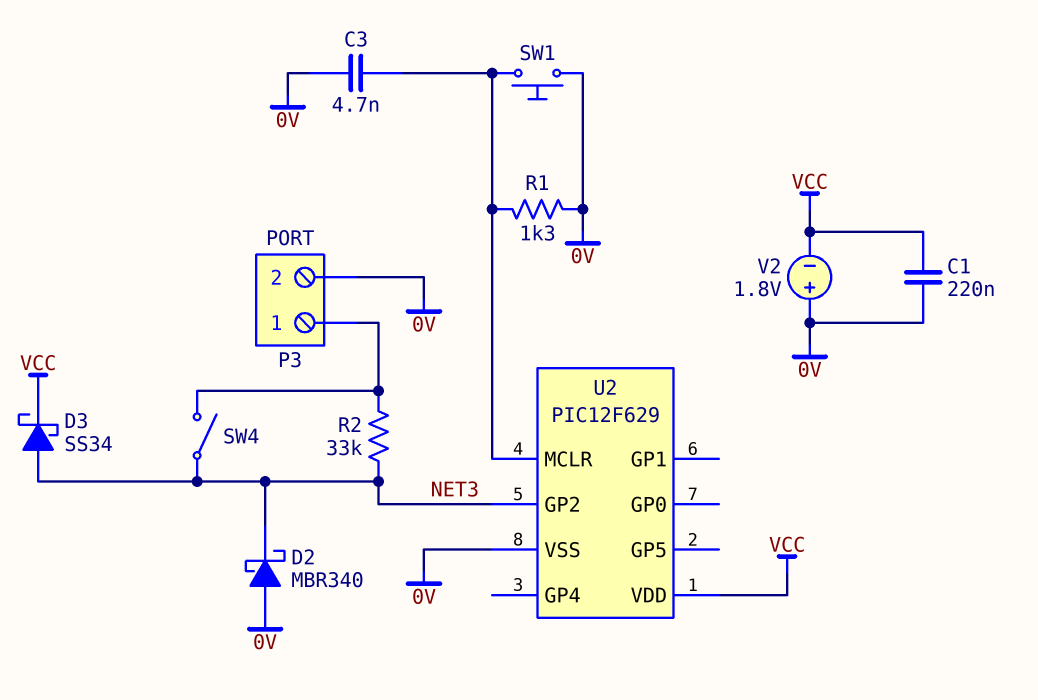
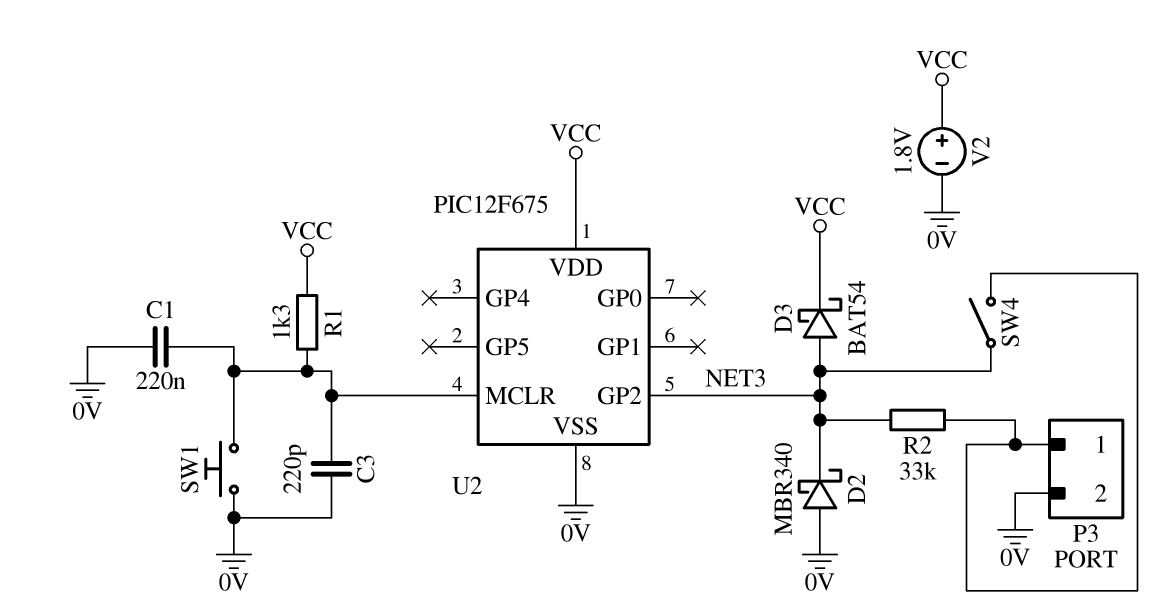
C1: 220nF (0V, VCC) -> 220nF (0V, U2/MCLR)
C3: 4.7nF (0V, U2/MCLR) -> 220pF (0V, U2/MCLR)
D3: schottky SS34 (A NET3, K VCC) -> schottky BAT54 (A NET3, K VCC)
R1: 1.3k (0V, U2/MCLR) -> 1.3k (U2/MCLR, VCC)
U2: PIC12F629 -> PIC12F675
V2: 1.8V (plus 0V, minus VCC) -> 1.8V (plus VCC, minus 0V)

